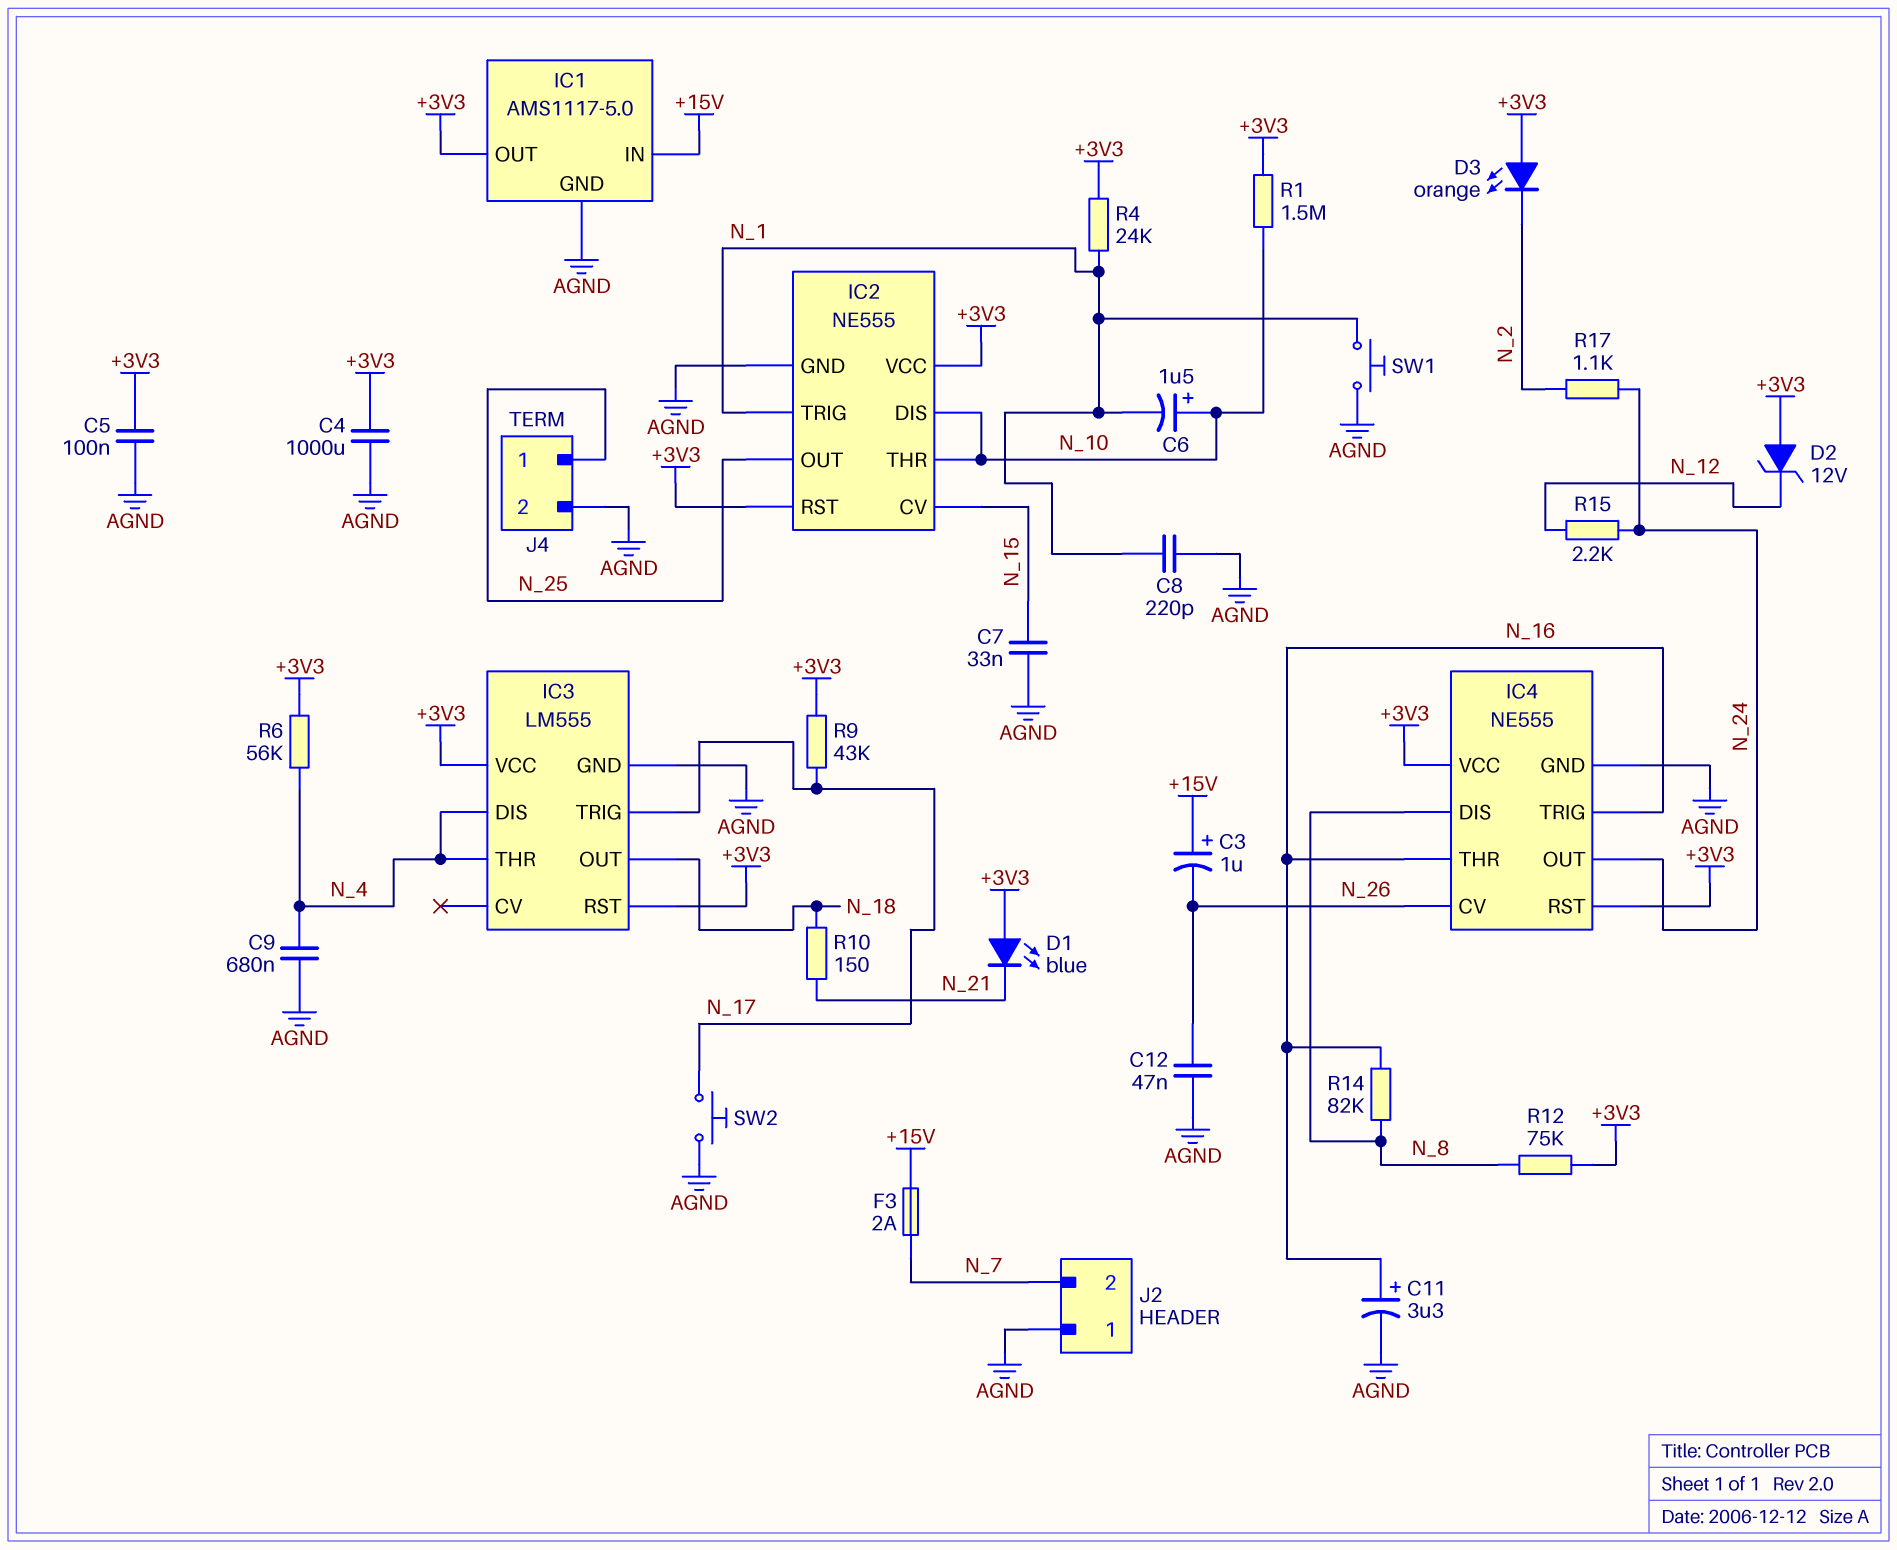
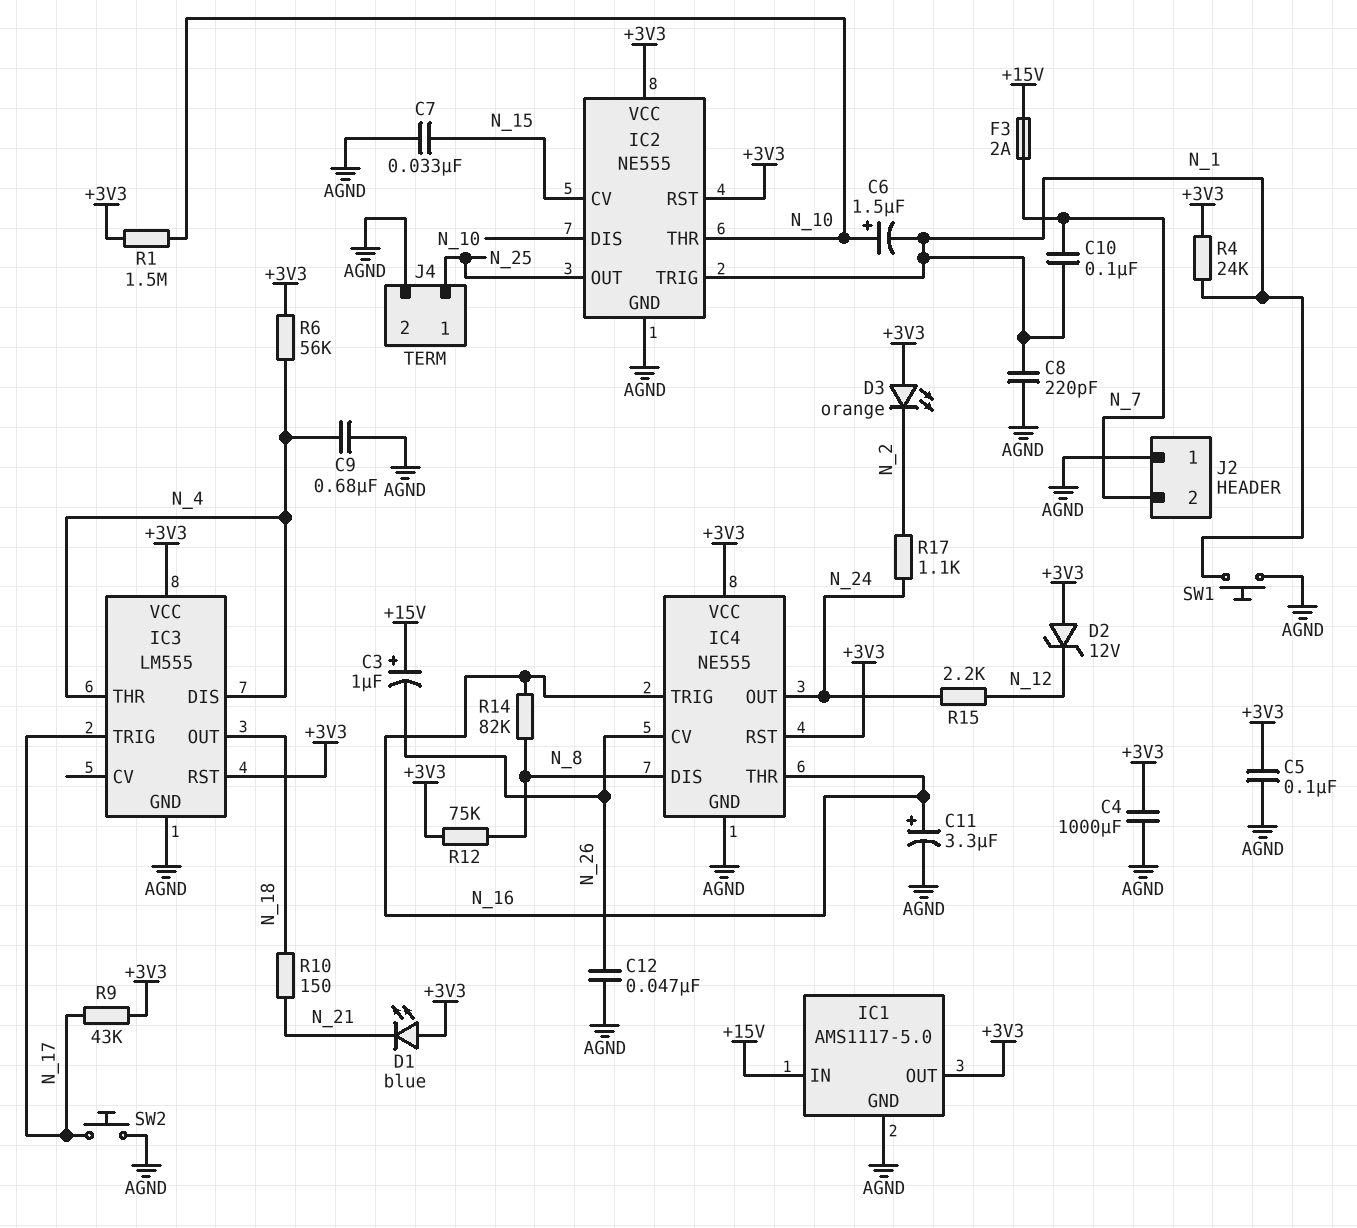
C10: none -> 100nF (N_1, N_7)

